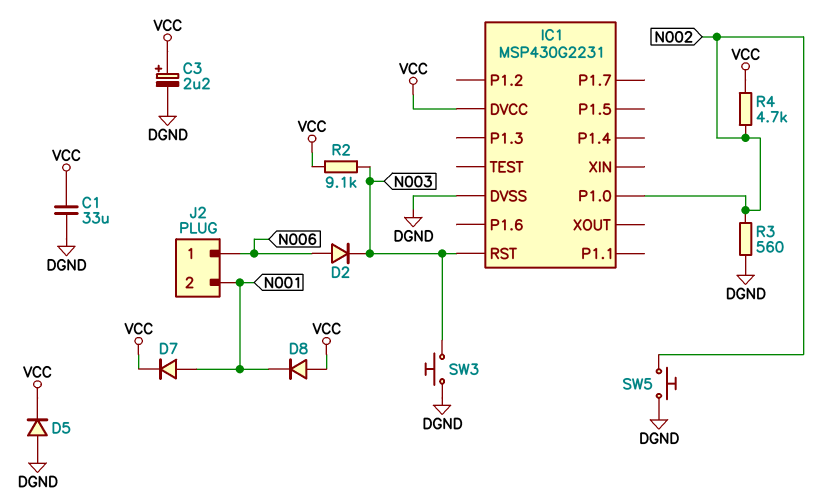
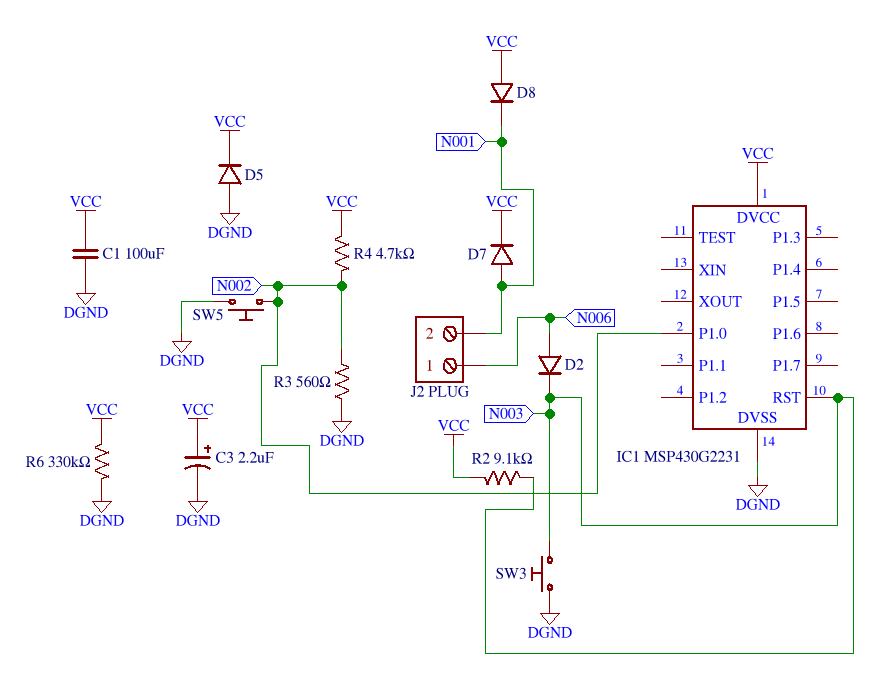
C1: 33uF (DGND, VCC) -> 100uF (DGND, VCC)
R6: none -> 330k (DGND, VCC)

